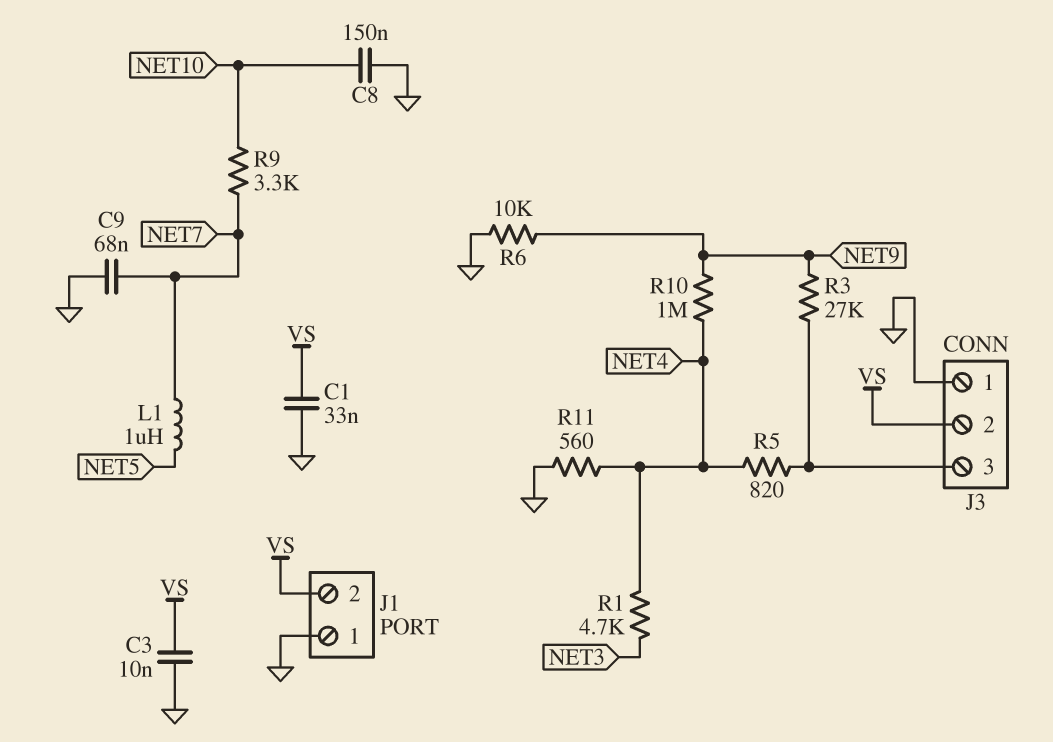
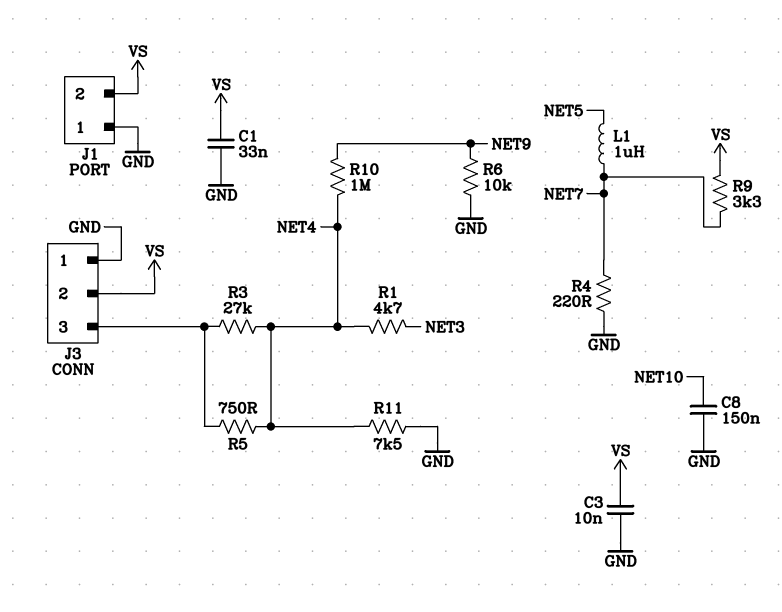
C9: 68nF (GND, NET7) -> none
R3: 27k (J3/3, NET9) -> 27k (J3/3, NET4)
R4: none -> 220 (GND, NET7)
R5: 820 (J3/3, NET4) -> 750 (J3/3, NET4)
R9: 3.3k (NET7, NET10) -> 3.3k (NET7, VS)
R11: 560 (GND, NET4) -> 7.5k (GND, NET4)

